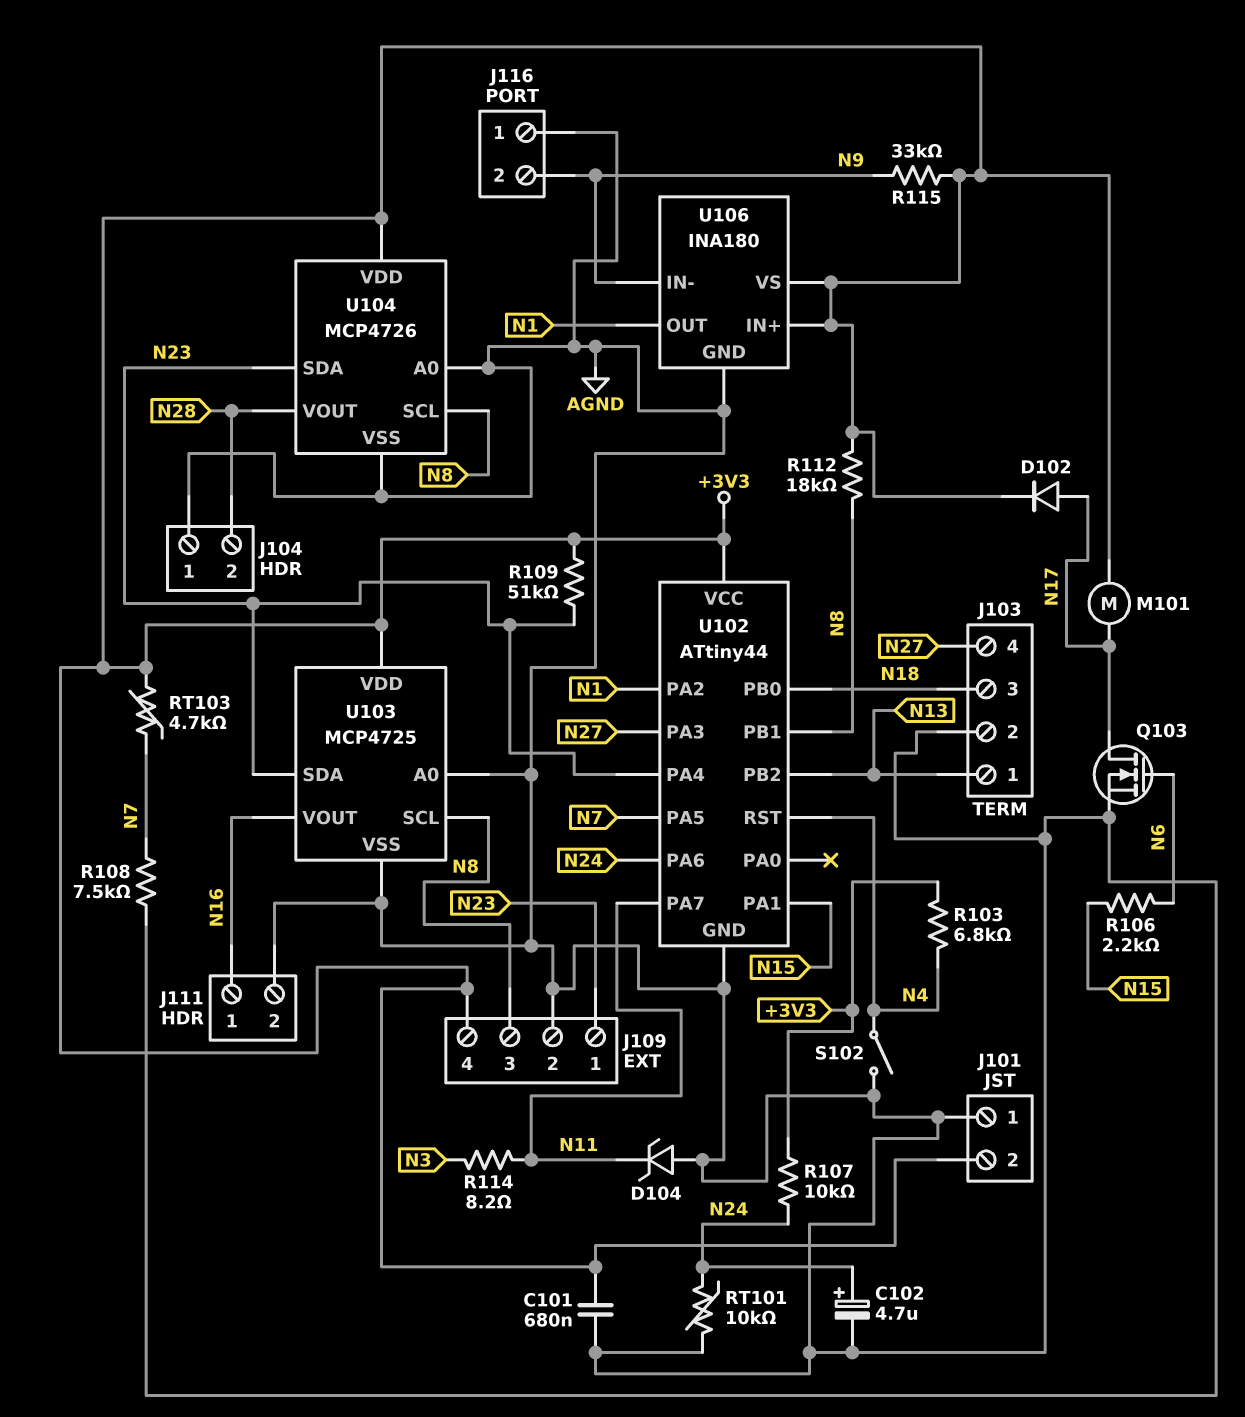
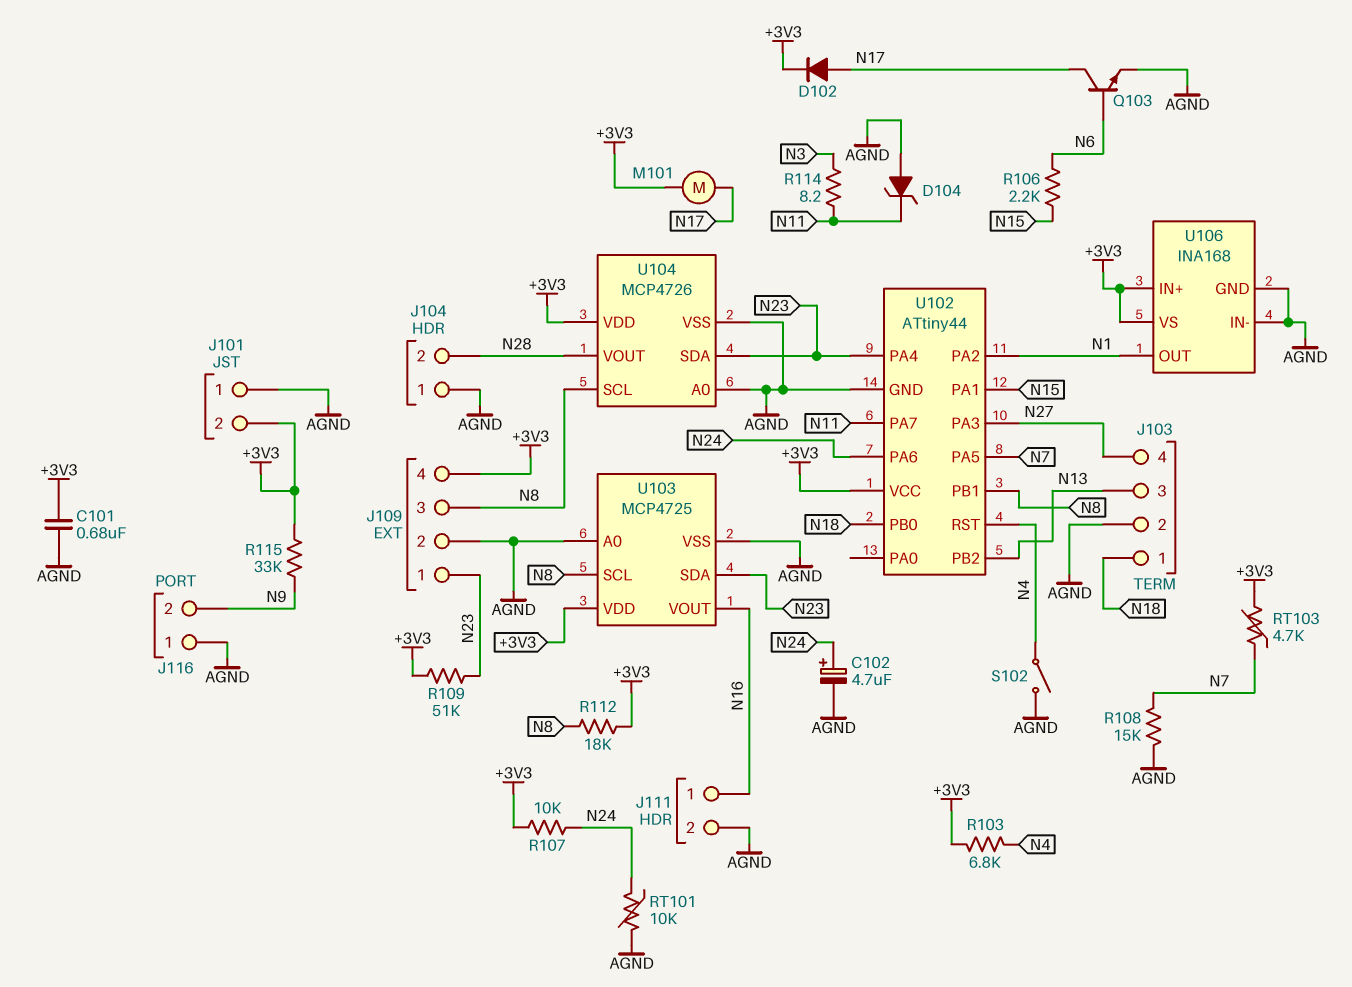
J103 pin 1: N13 -> N18
J103 pin 3: N18 -> N13
Q103: NMOS (G N6, D N17, S AGND) -> NPN (B N6, C N17, E AGND)
R108: 7.5k (AGND, N7) -> 15k (AGND, N7)
U106: INA180 -> INA168
U106 pin IN-: N9 -> AGND

